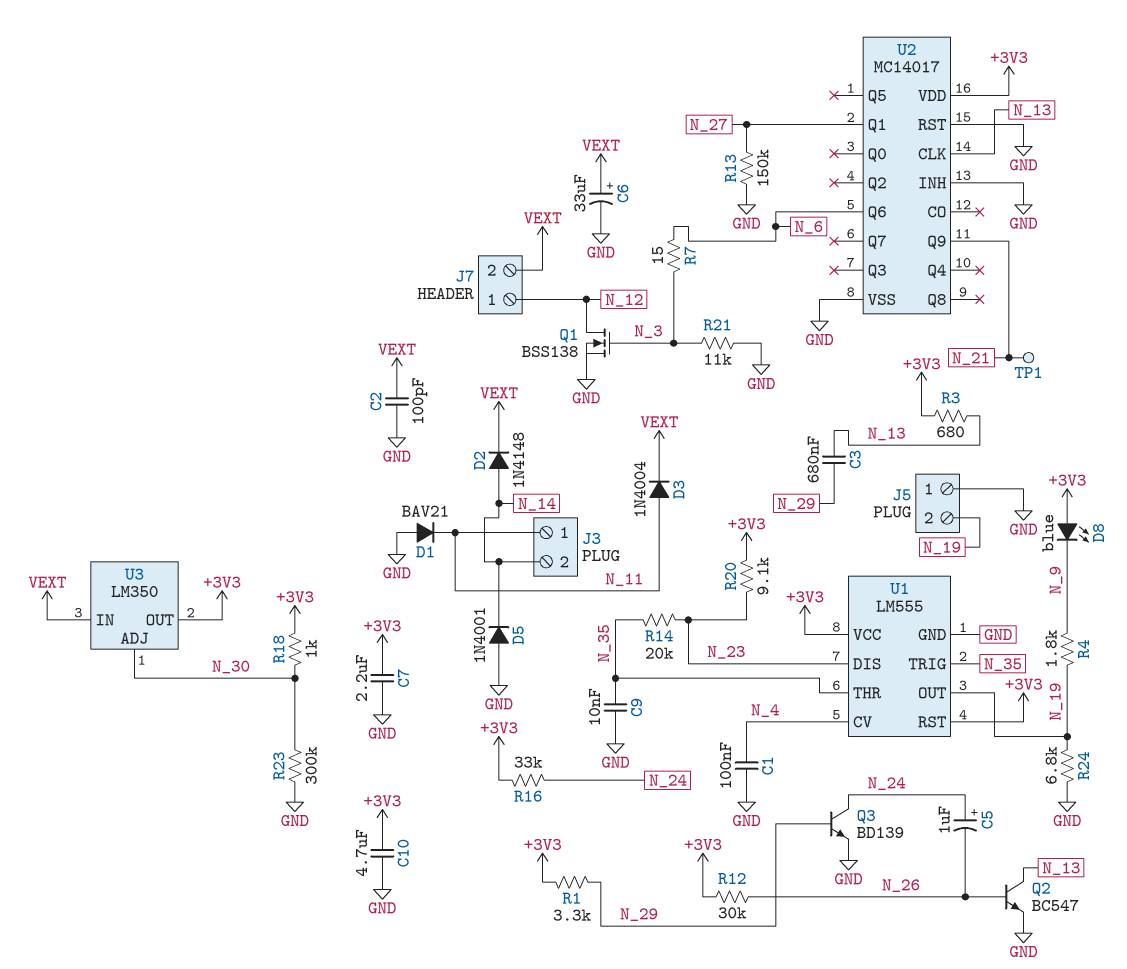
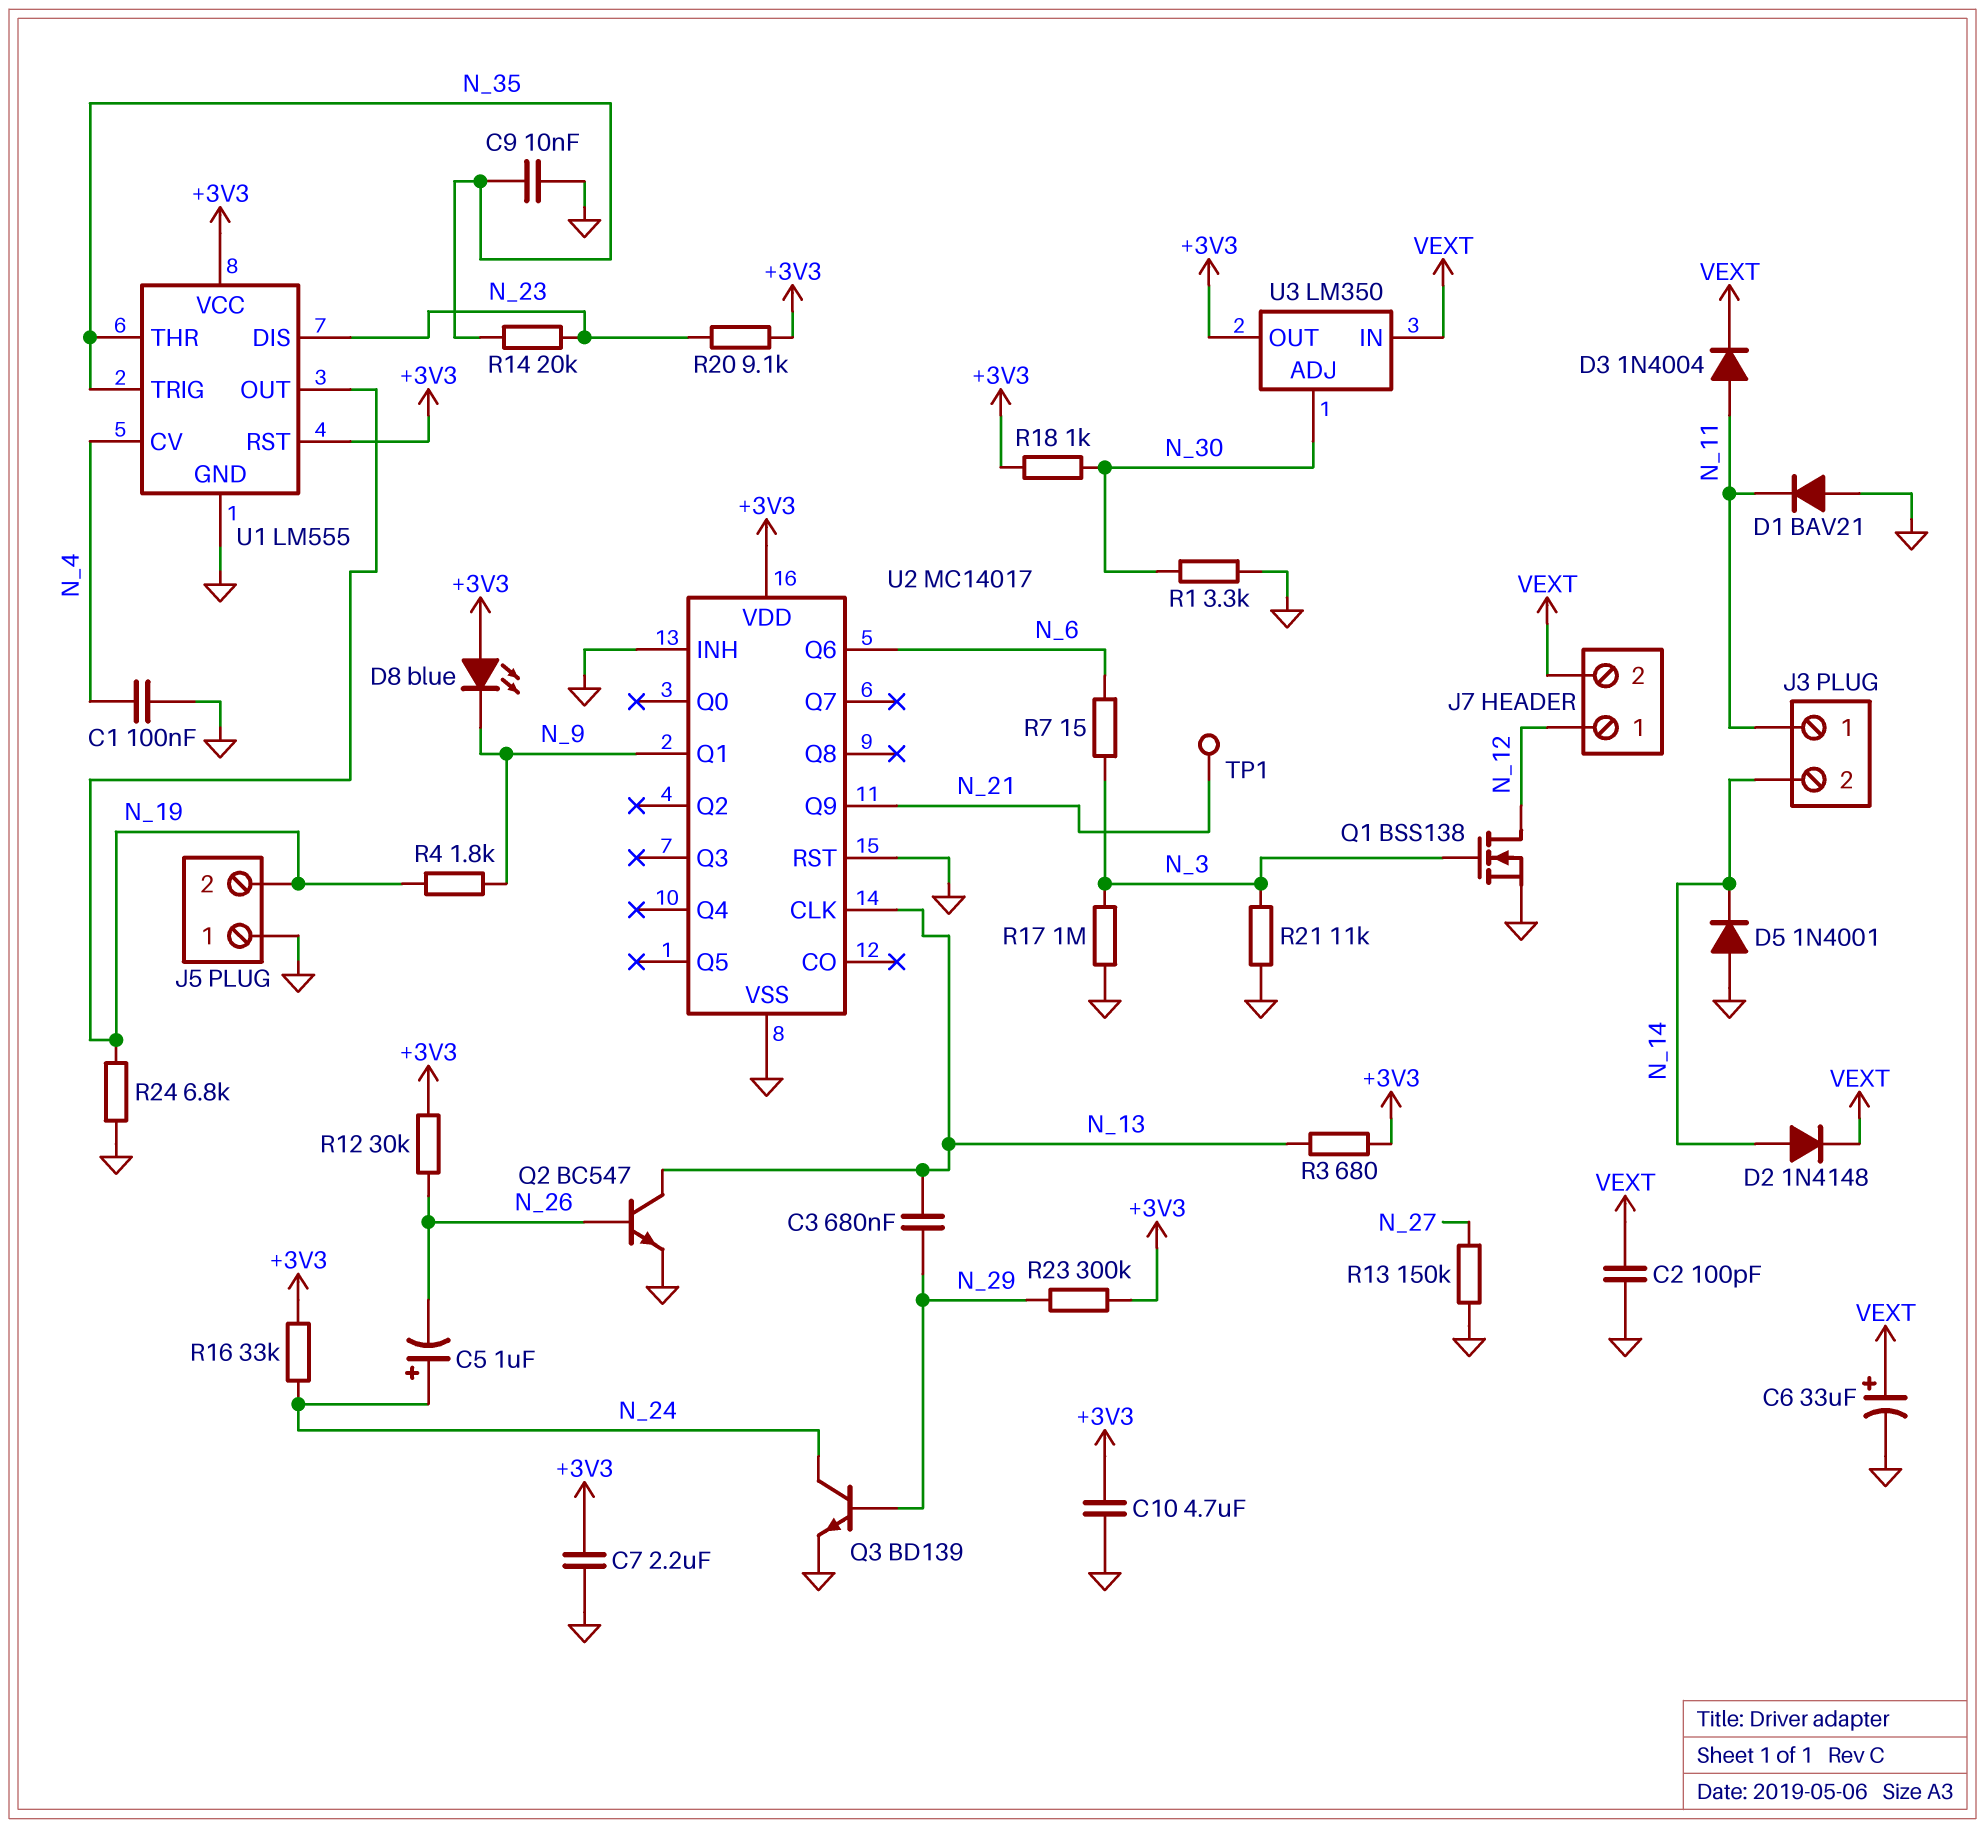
R1: 3.3k (+3V3, N_29) -> 3.3k (GND, N_30)
R17: none -> 1M (GND, N_3)
R23: 300k (GND, N_30) -> 300k (+3V3, N_29)
U2 pin Q1: N_27 -> N_9

